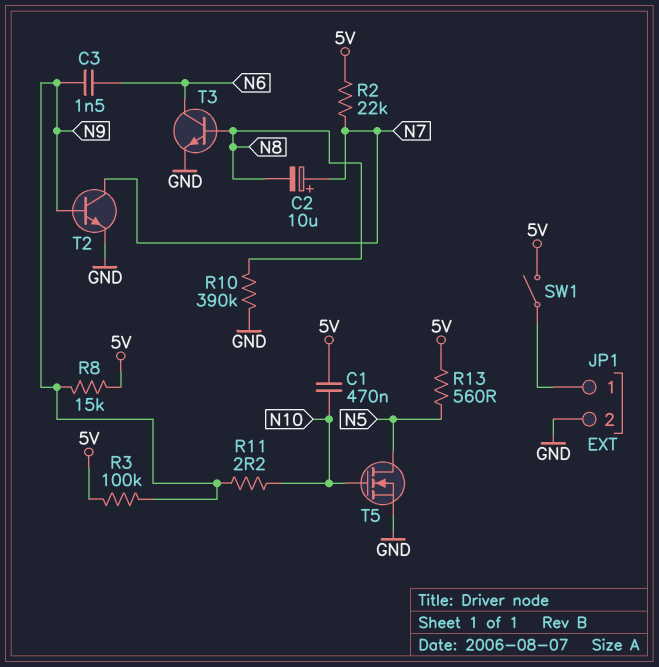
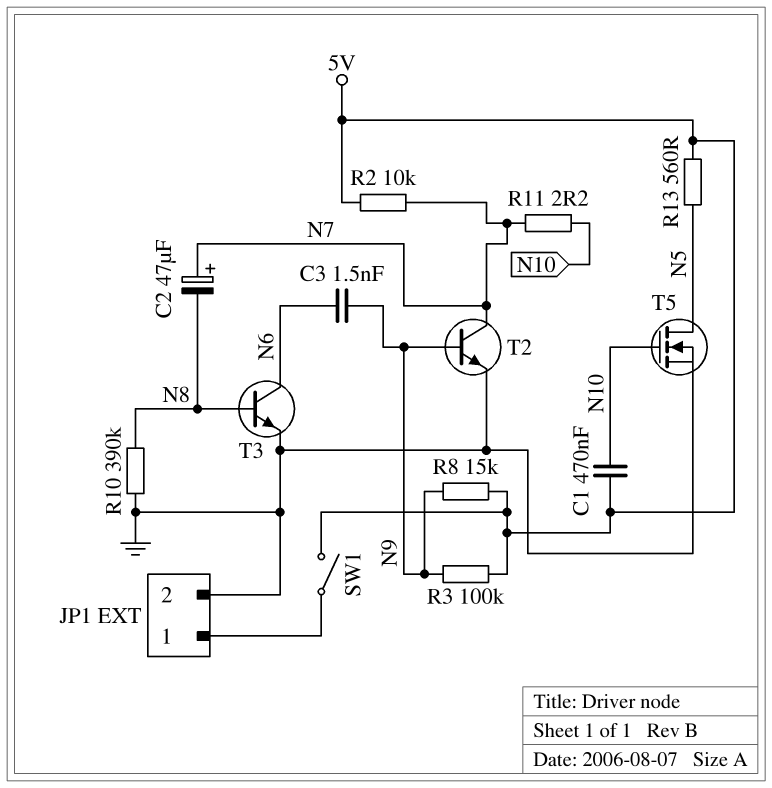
C2: 10uF (plus N7, minus N8) -> 47uF (plus N7, minus N8)
R2: 22k (5V, N7) -> 10k (5V, N7)
R11: 2.2 (N9, N10) -> 2.2 (N7, N10)

